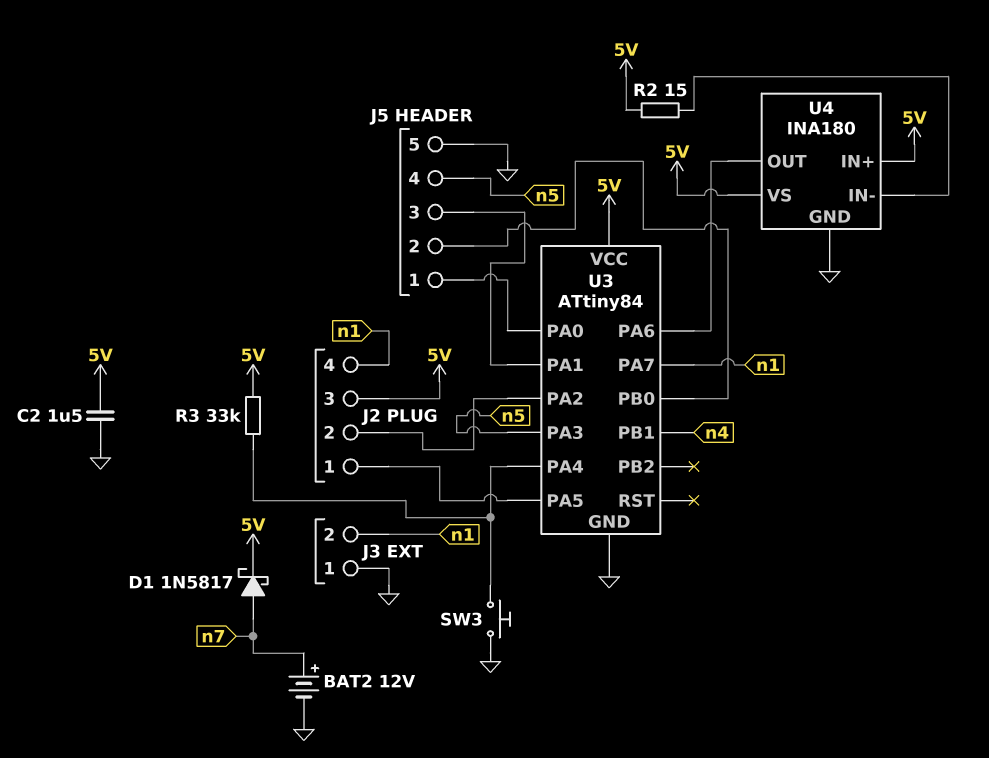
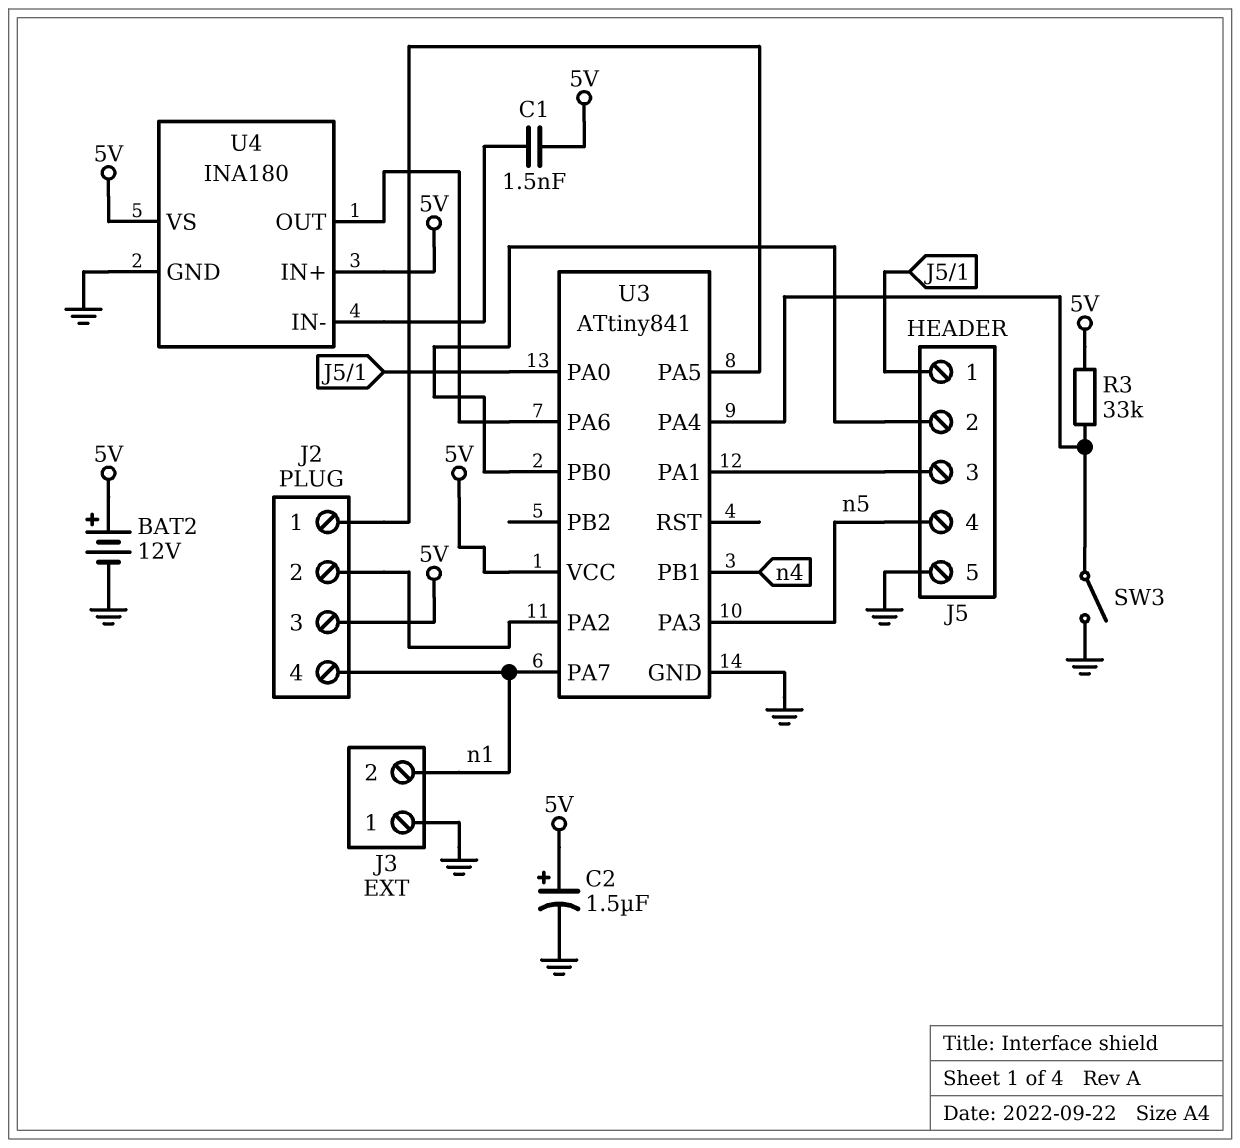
BAT2: 12V (plus n7, minus GND) -> 12V (plus 5V, minus GND)
C1: none -> 1.5nF (5V, U4/IN-)
C2: 1.5uF (5V, GND) -> 1.5uF (plus 5V, minus GND)
D1: schottky 1N5817 (A n7, K 5V) -> none
R2: 15 (5V, U4/IN-) -> none
SW3: button (GND, U3/PA4) -> switch (GND, U3/PA4)
U3: ATtiny84 -> ATtiny841

